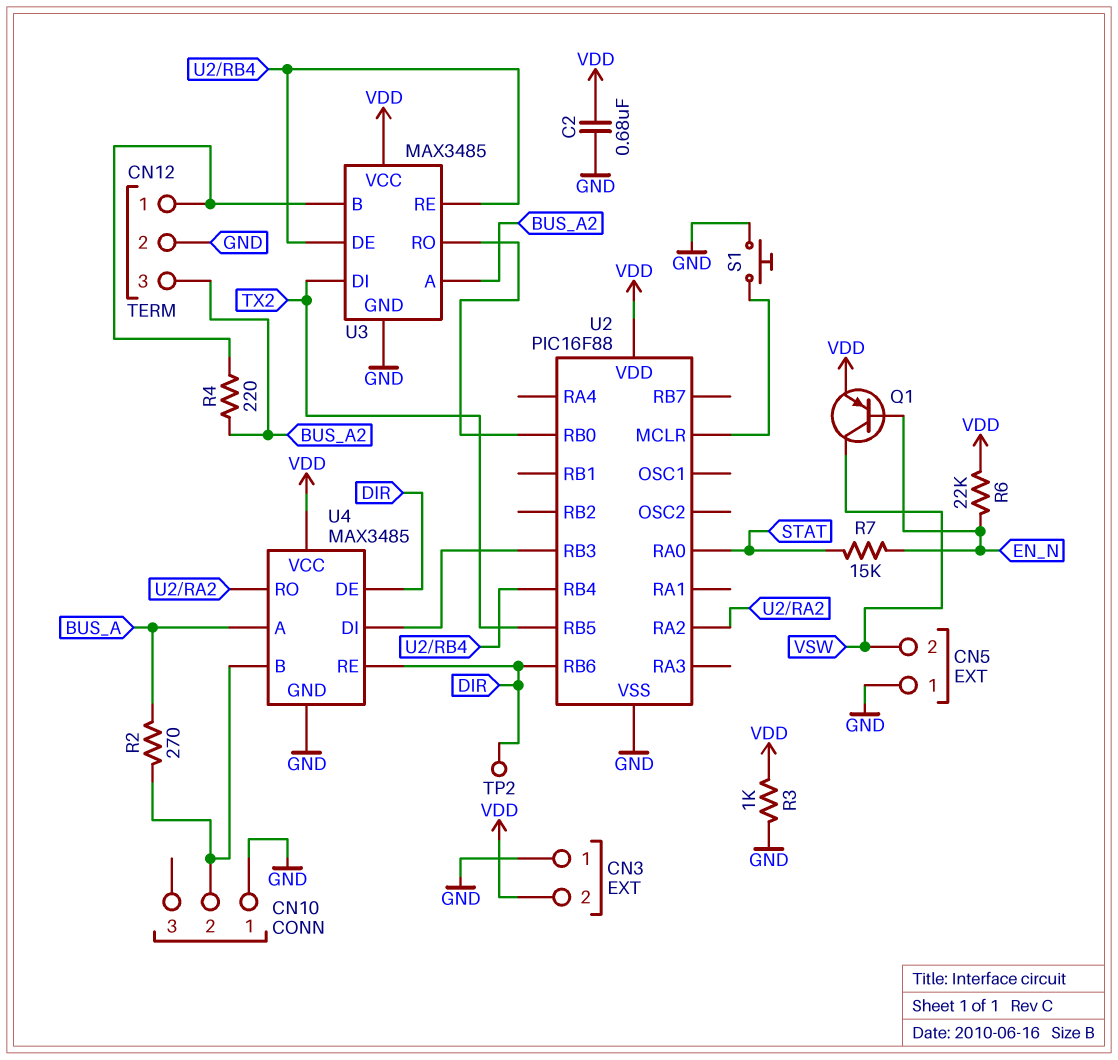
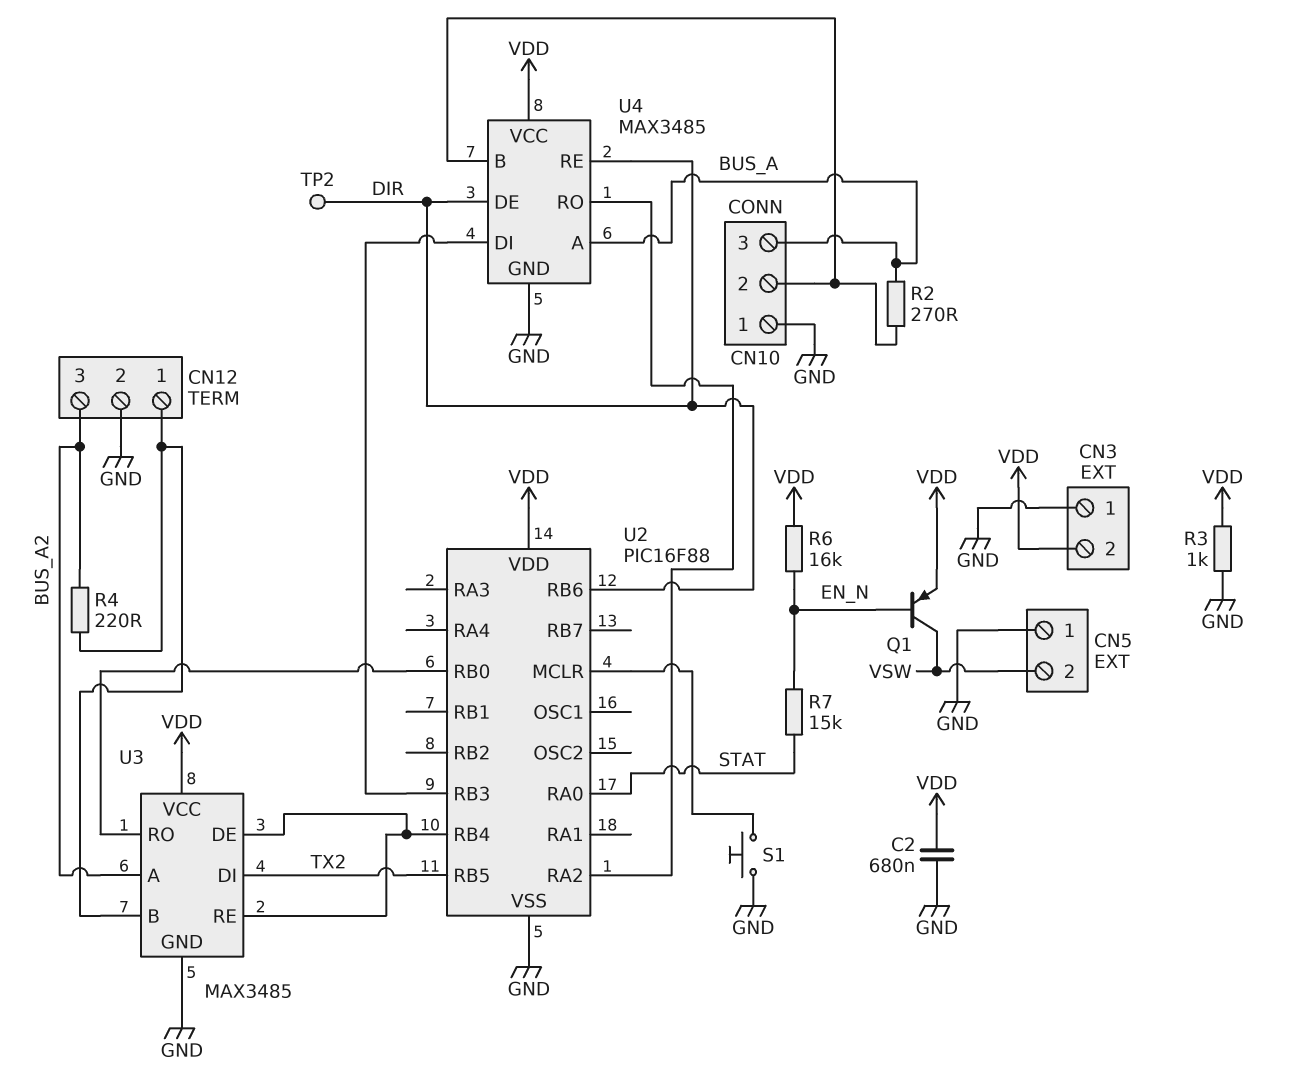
CN10 pin 3: none -> BUS_A
R6: 22k (EN_N, VDD) -> 16k (EN_N, VDD)

